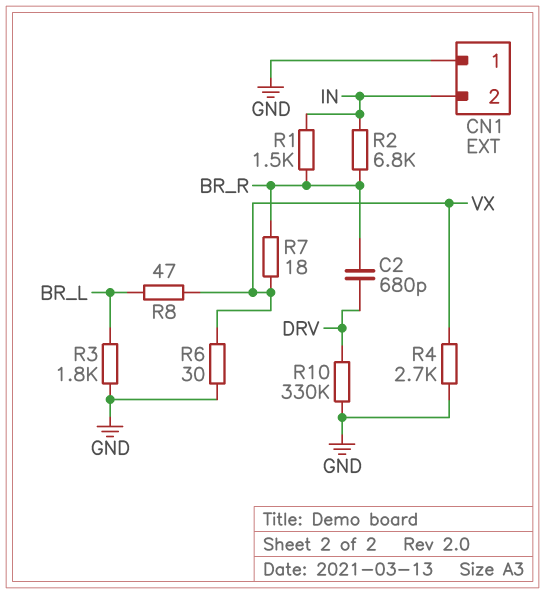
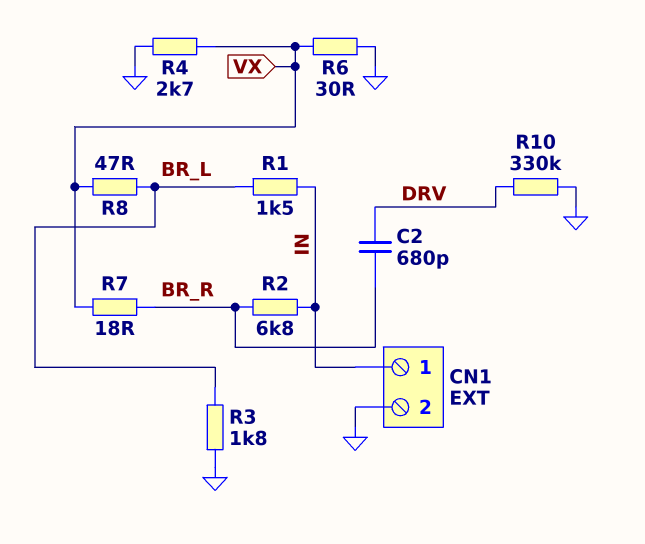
CN1 pin 1: GND -> IN
CN1 pin 2: IN -> GND
R1: 1.5k (BR_R, IN) -> 1.5k (BR_L, IN)

